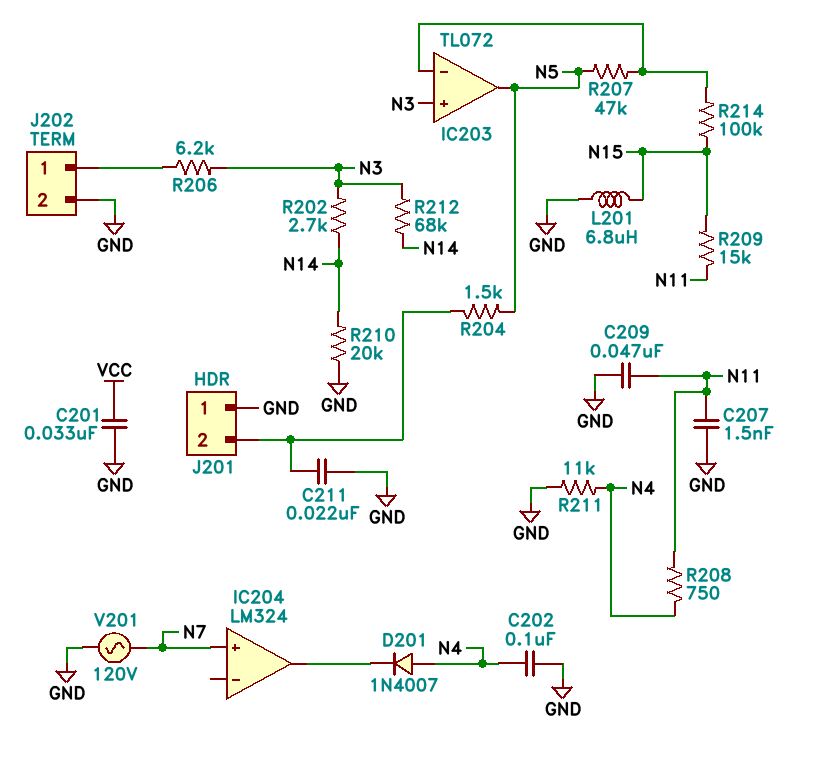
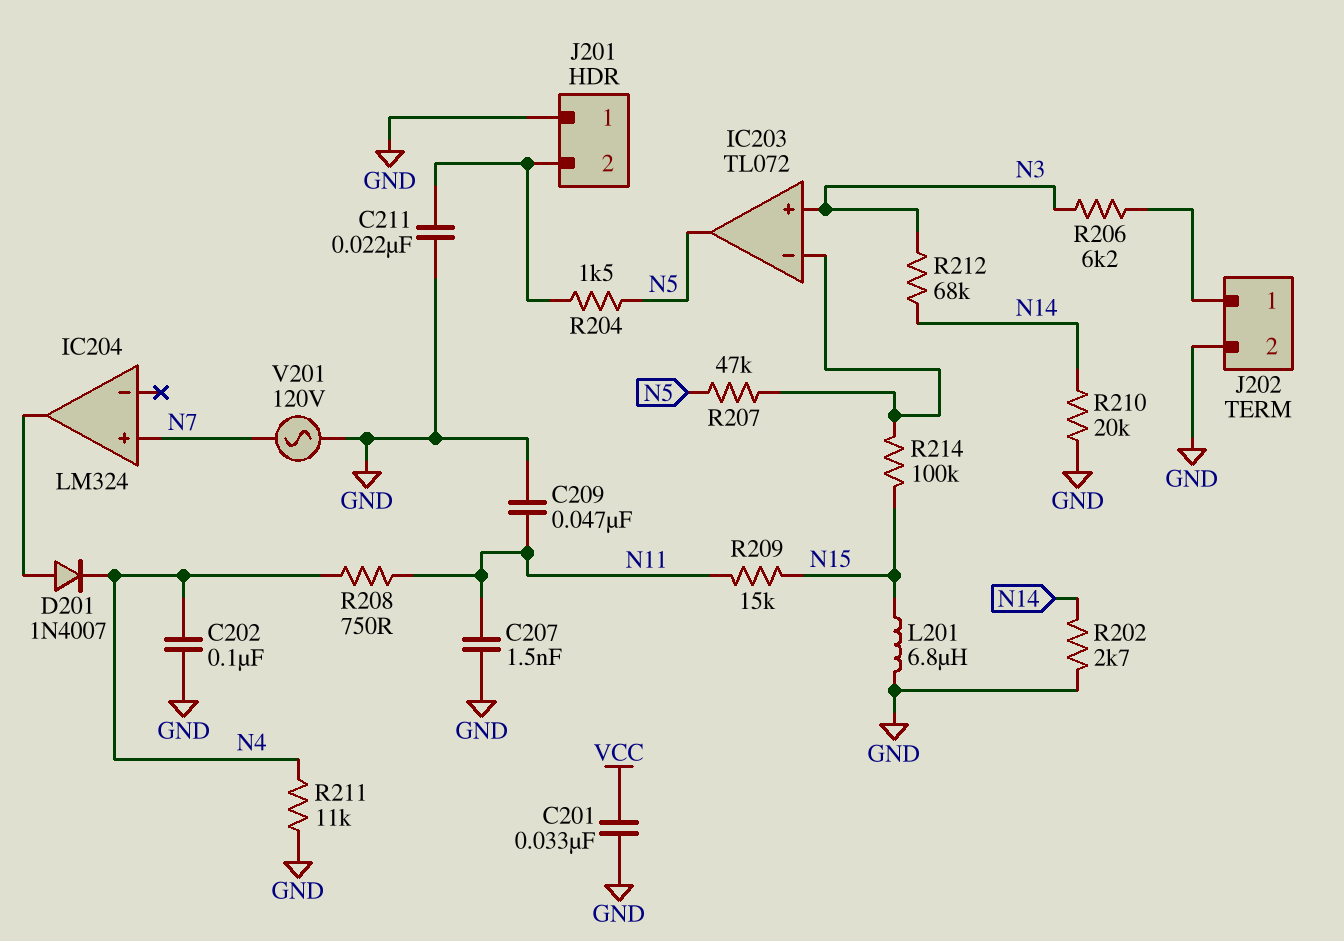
D201: diode 1N4007 (A N4, K IC204/out) -> diode 1N4007 (A IC204/out, K N4)
R202: 2.7k (N3, N14) -> 2.7k (GND, N14)

